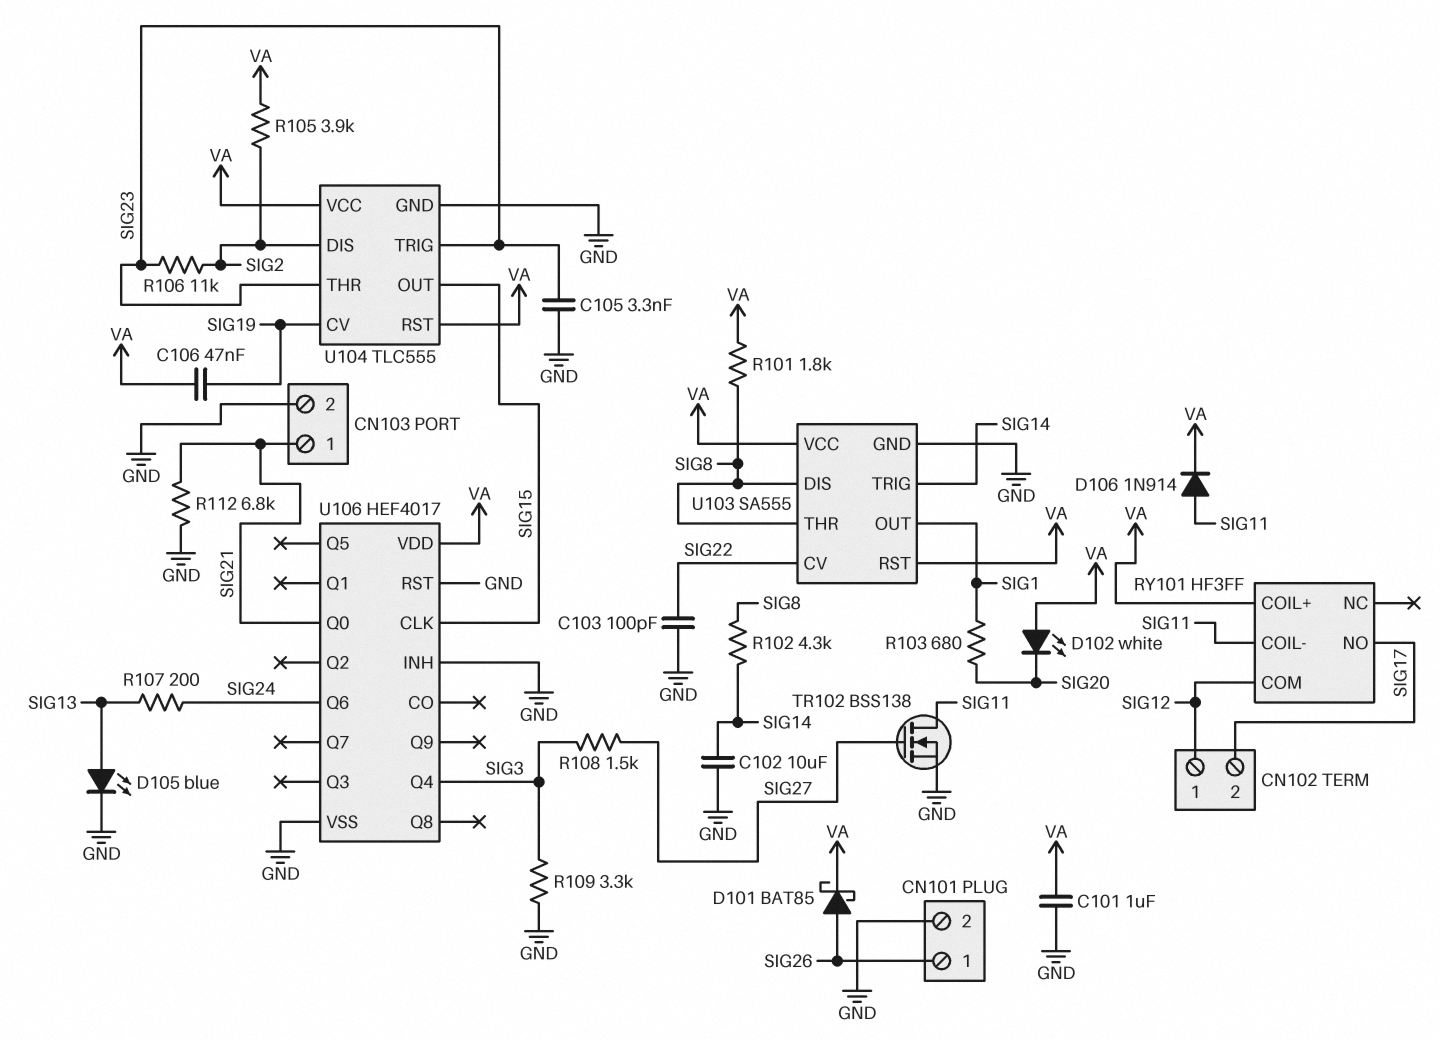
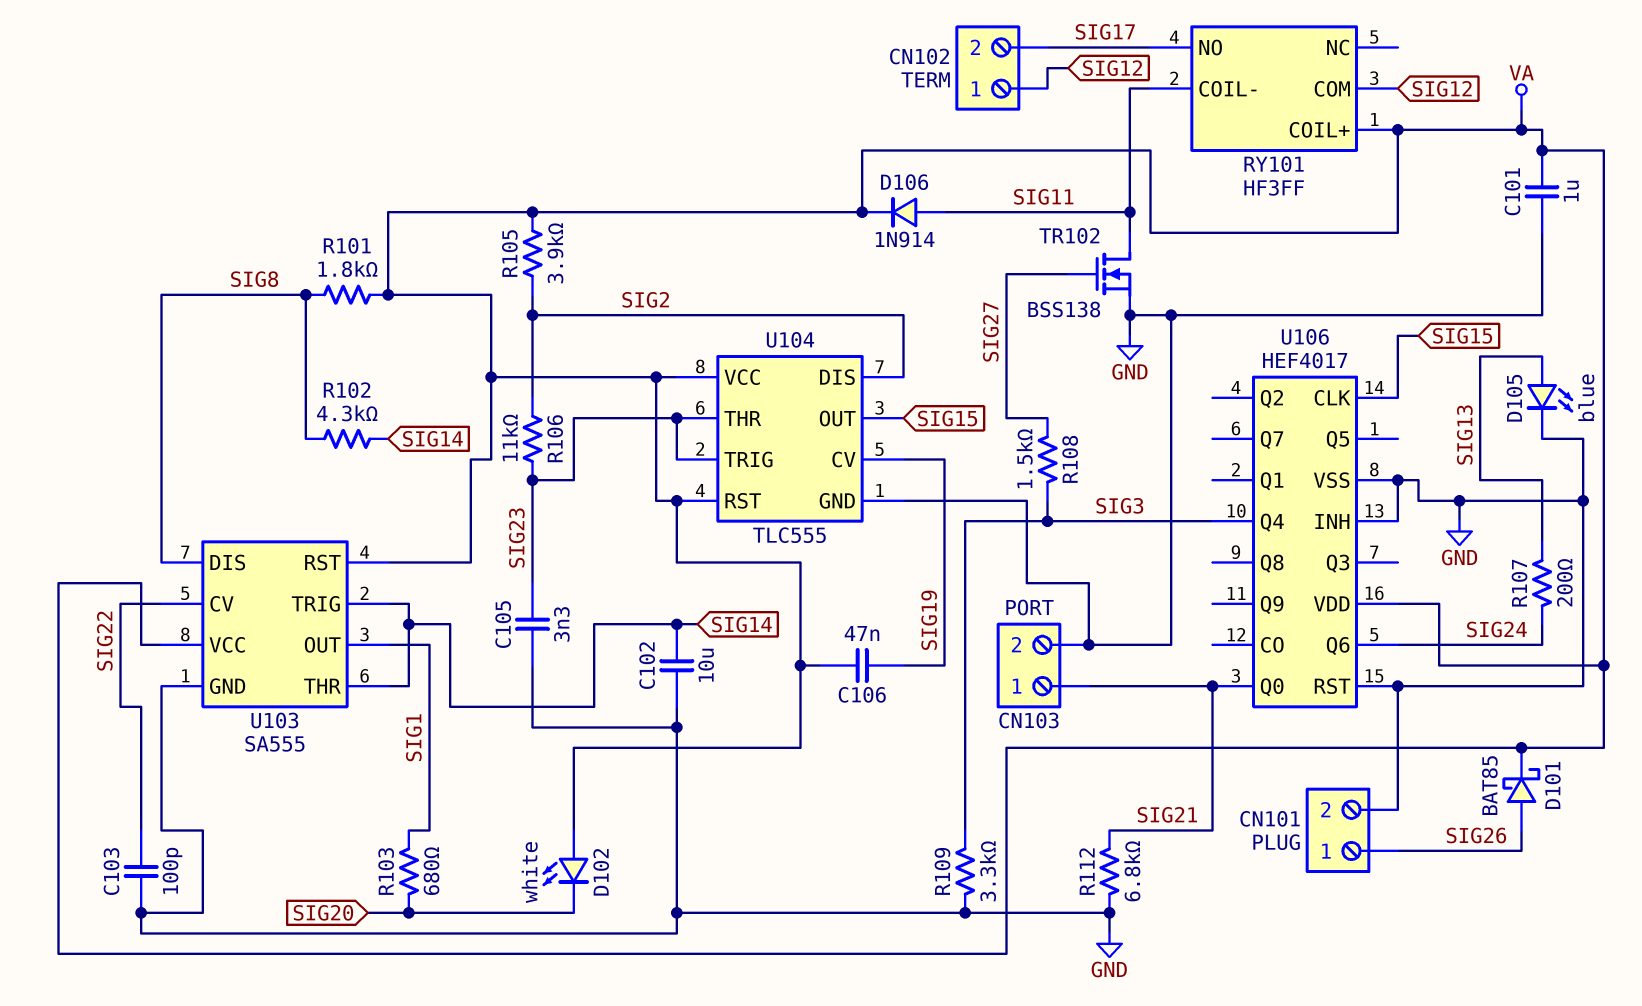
U103 pin THR: SIG8 -> SIG14

